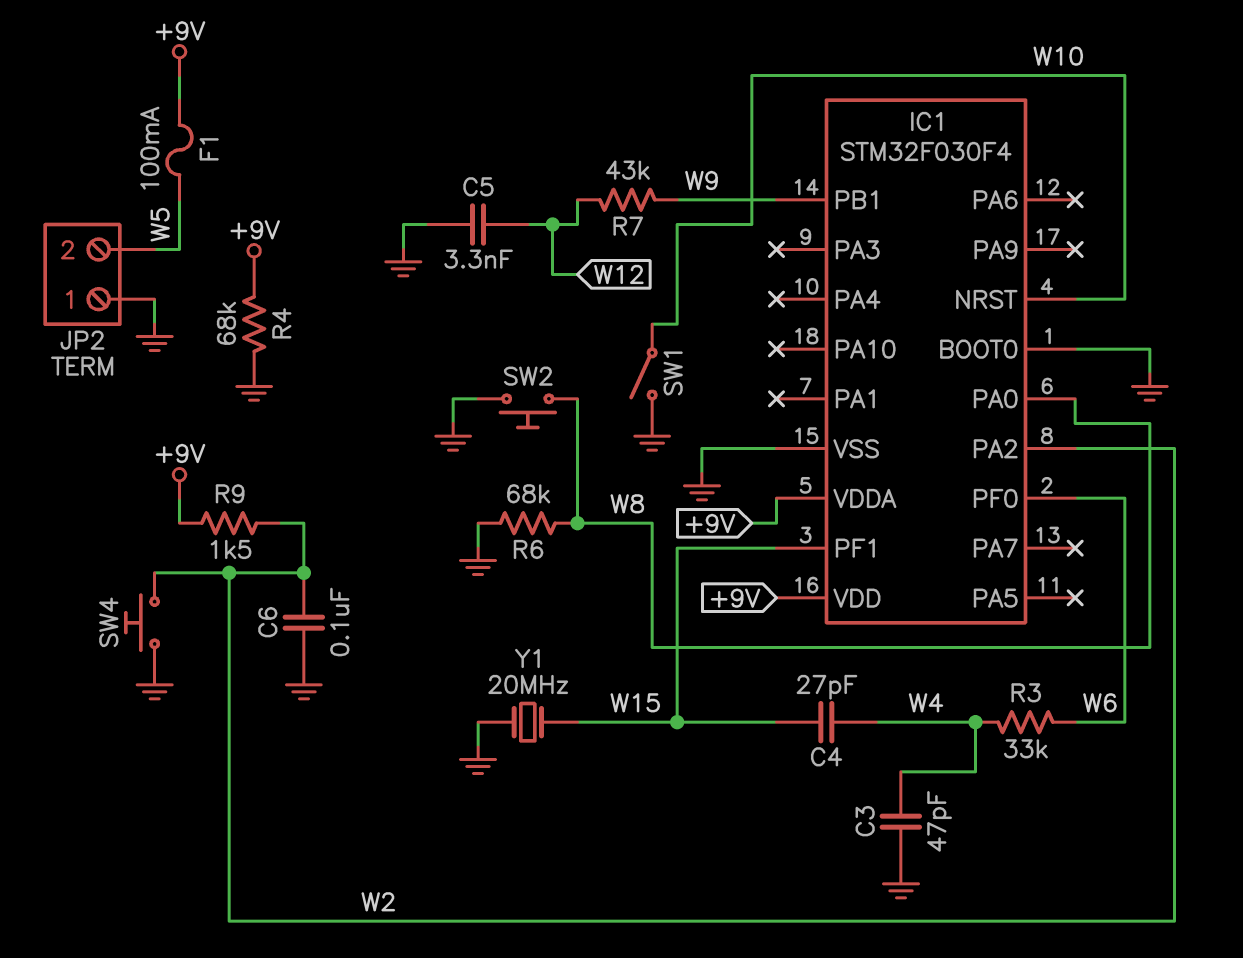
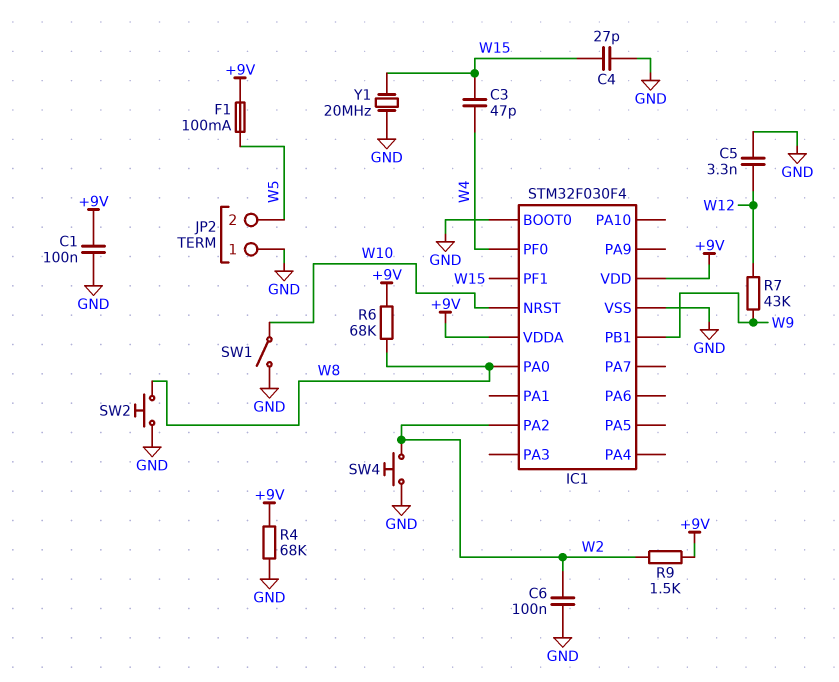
C1: none -> 100nF (+9V, GND)
C3: 47pF (GND, W4) -> 47pF (W4, W15)
C4: 27pF (W4, W15) -> 27pF (GND, W15)
IC1 pin PF0: W6 -> W4
R3: 33k (W4, W6) -> none
R6: 68k (GND, W8) -> 68k (+9V, W8)

